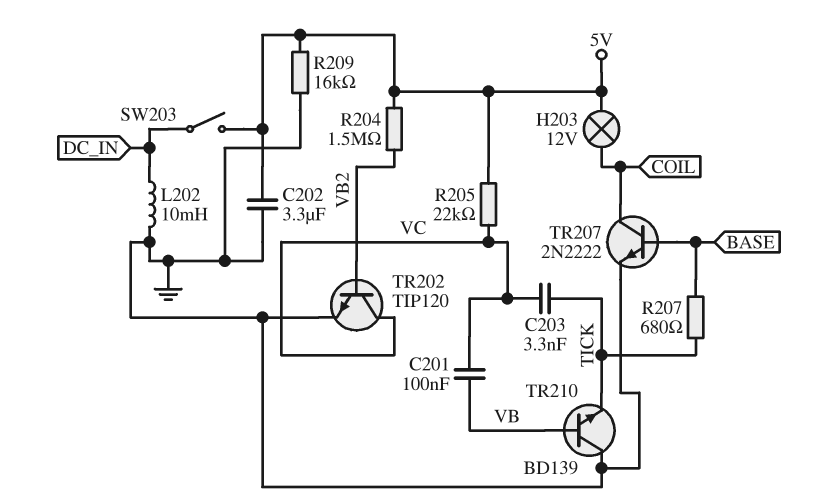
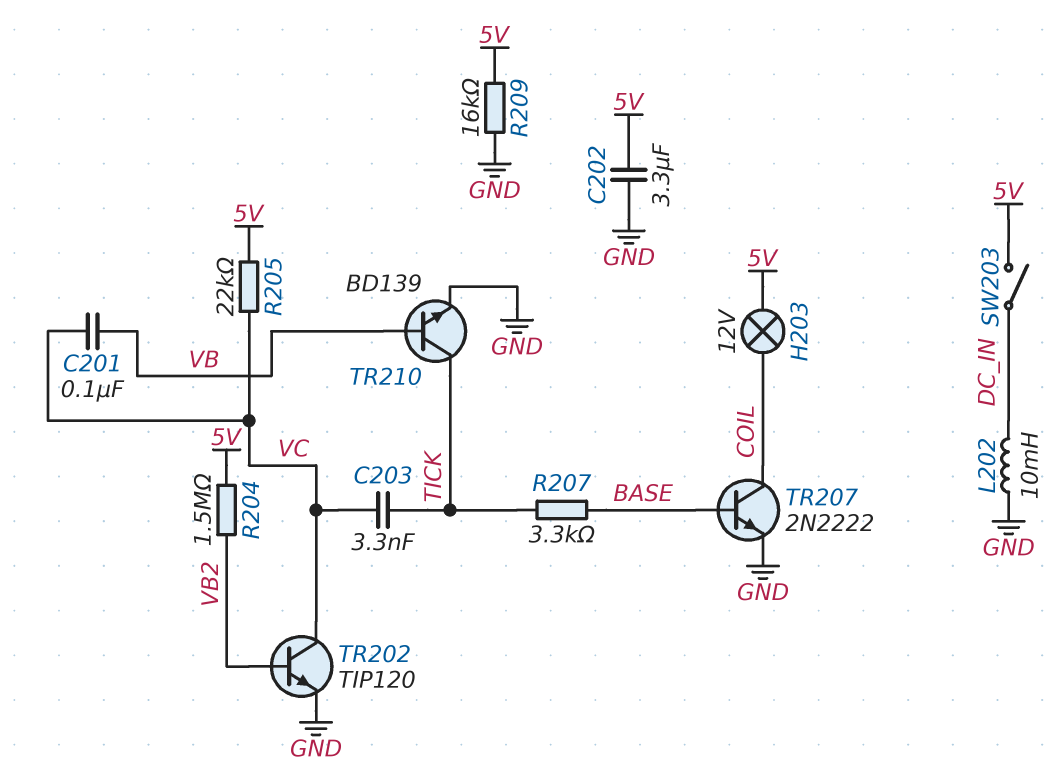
R207: 680 (BASE, TICK) -> 3.3k (BASE, TICK)
TR210: NPN BD139 (B VB, C GND, E TICK) -> NPN BD139 (B VB, C TICK, E GND)

